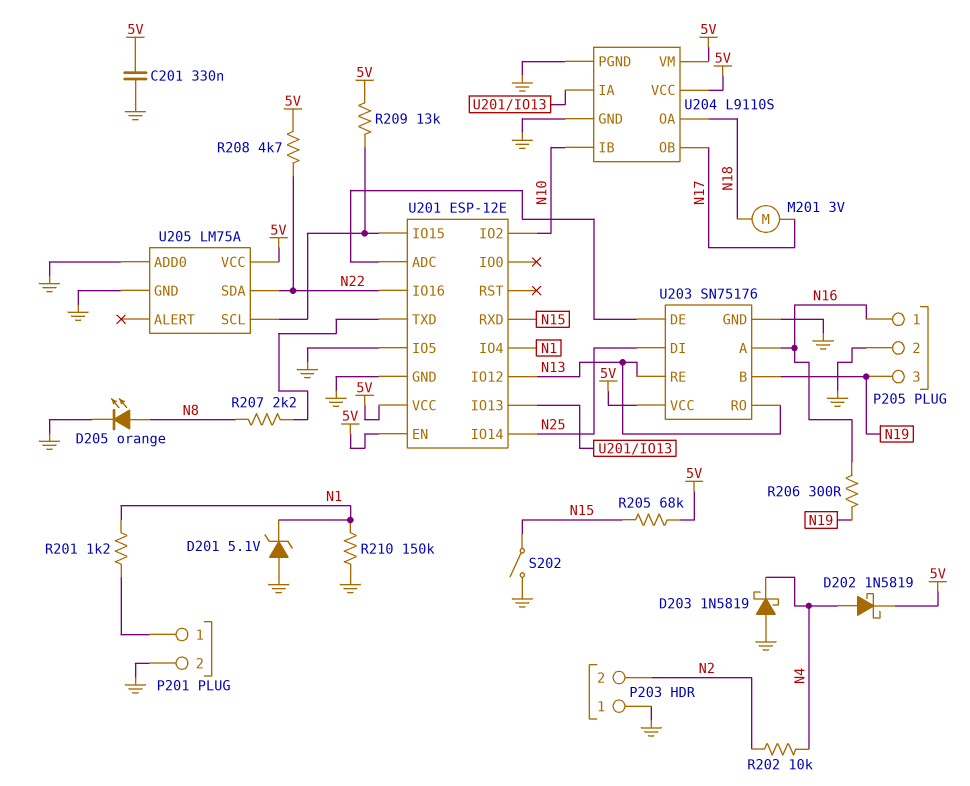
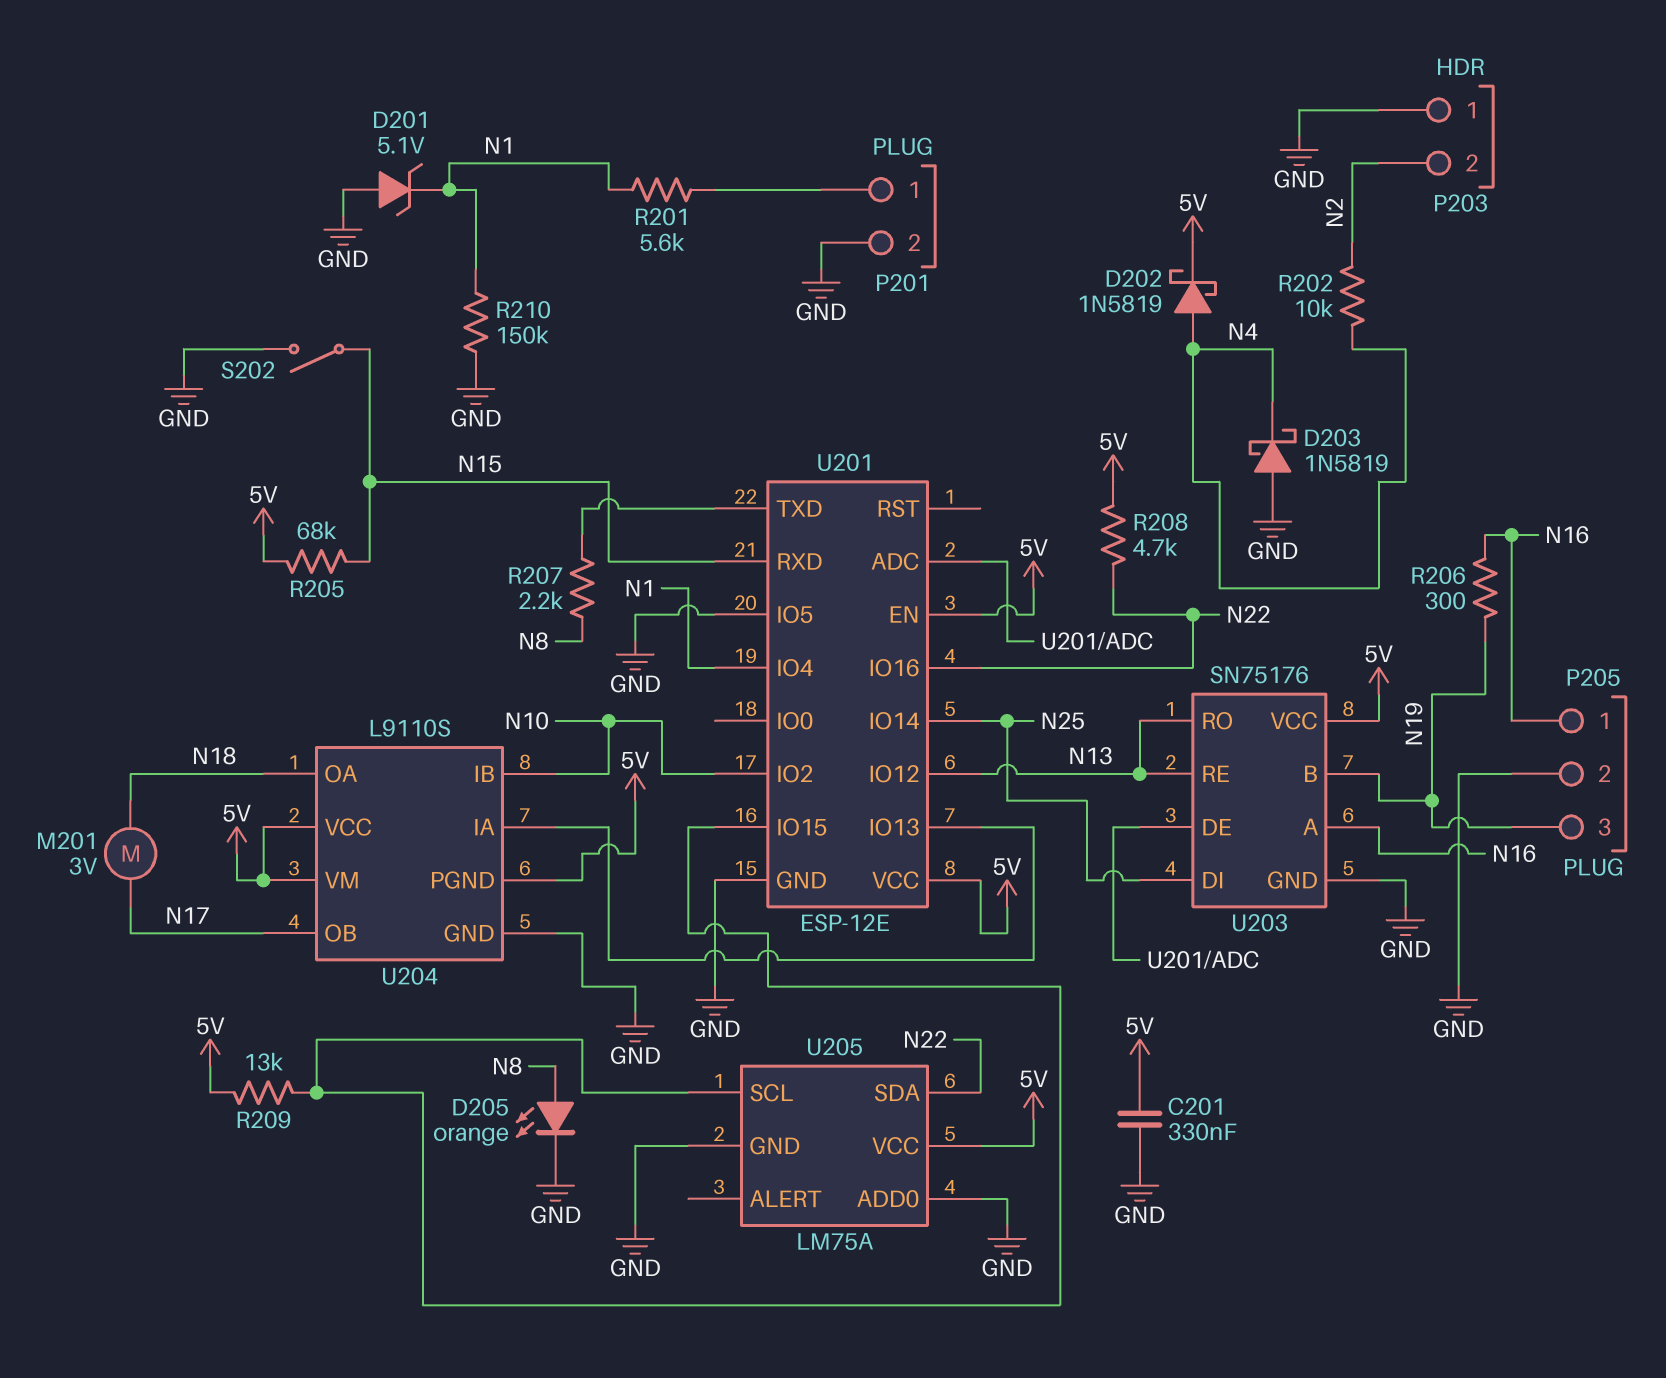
R201: 1.2k (N1, P201/1) -> 5.6k (N1, P201/1)
U204 pin PGND: GND -> 5V

